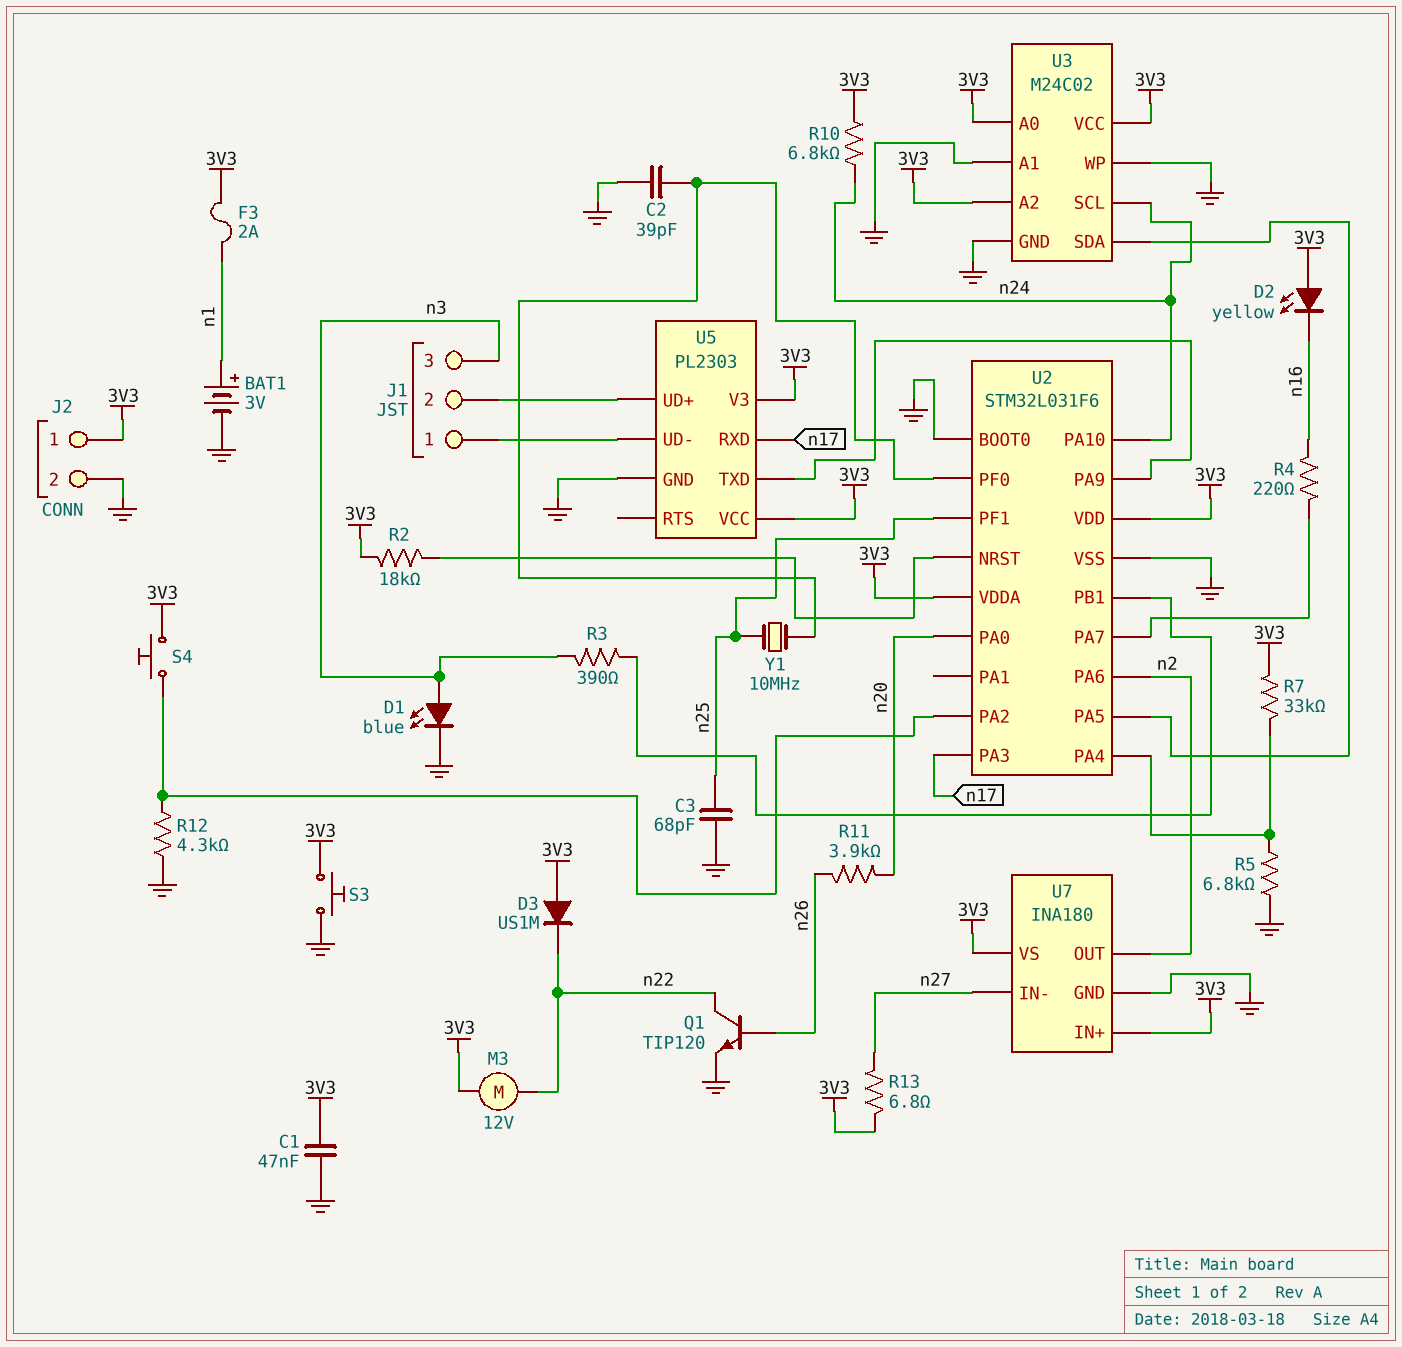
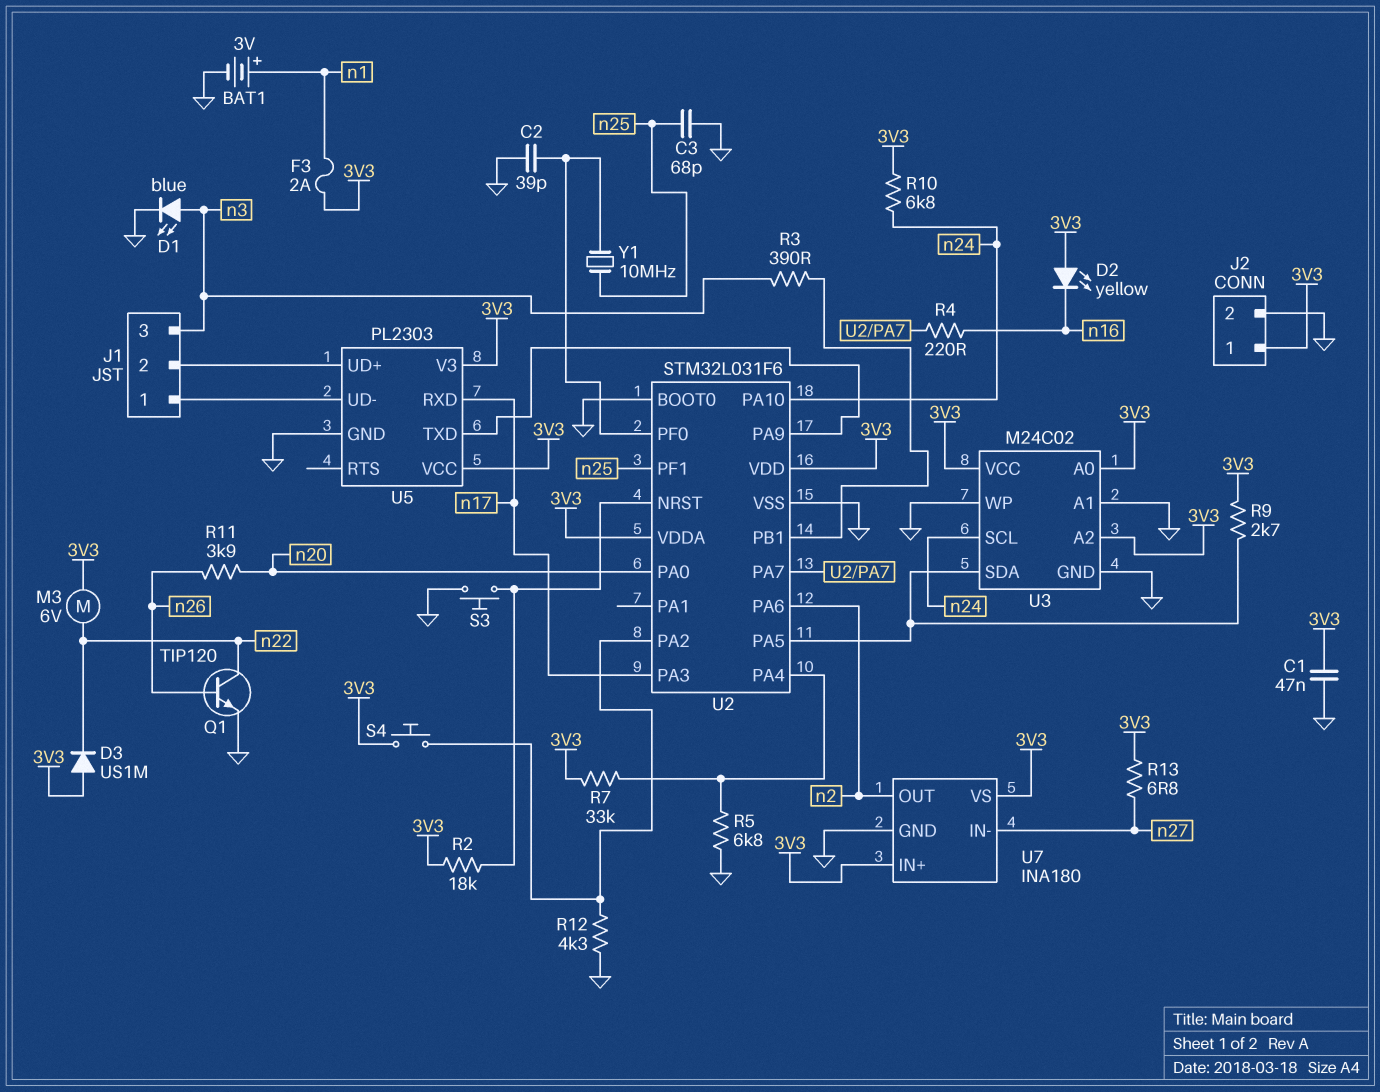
M3: motor 12V (3V3, n22) -> motor 6V (3V3, n22)
R9: none -> 2.7k (3V3, U2/PA5)
S3: button (3V3, GND) -> button (GND, U2/NRST)

